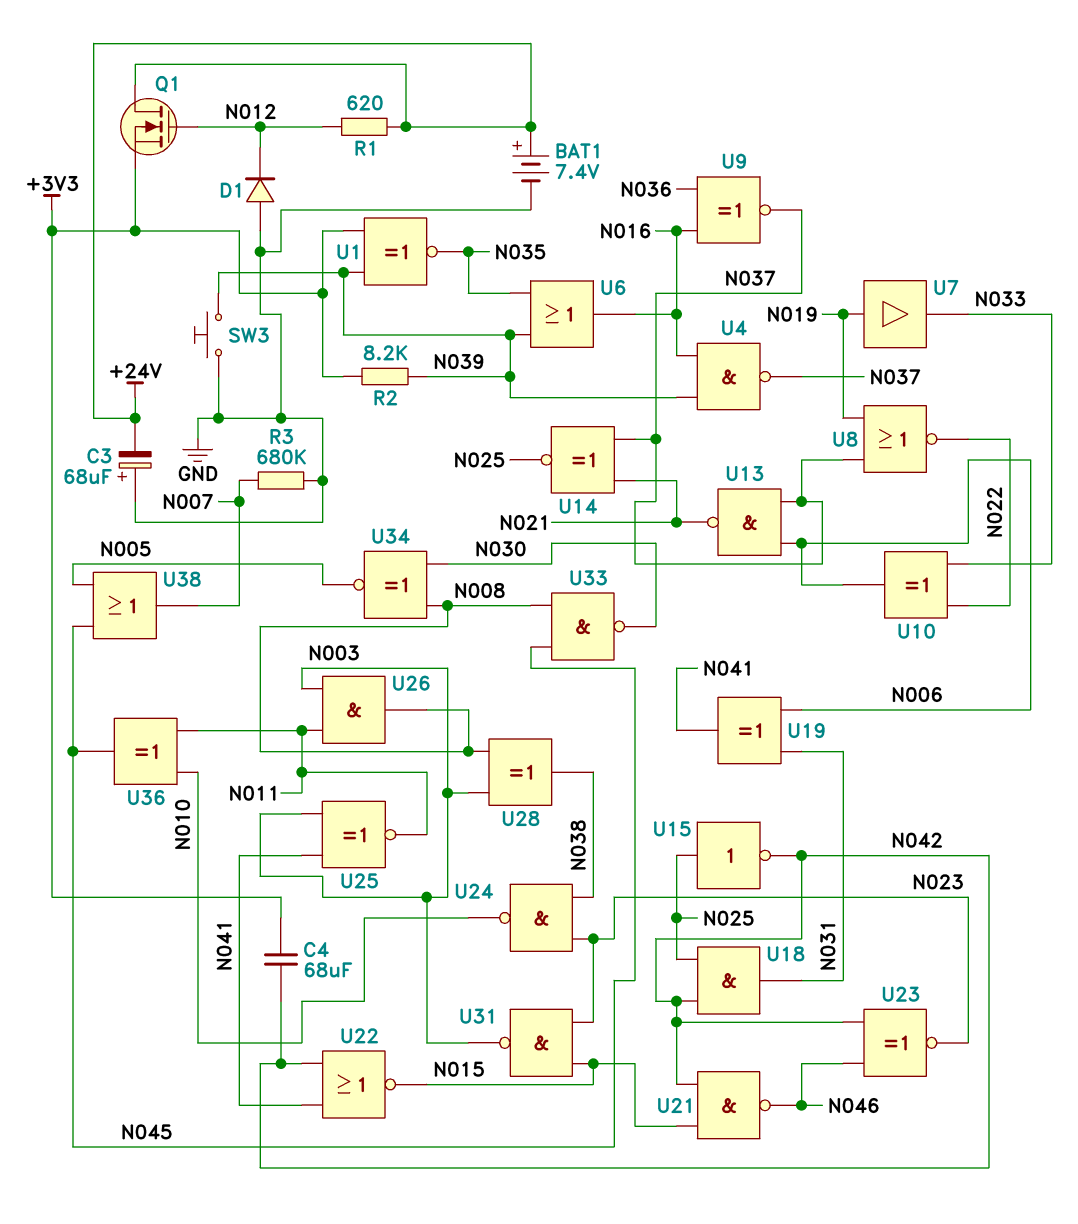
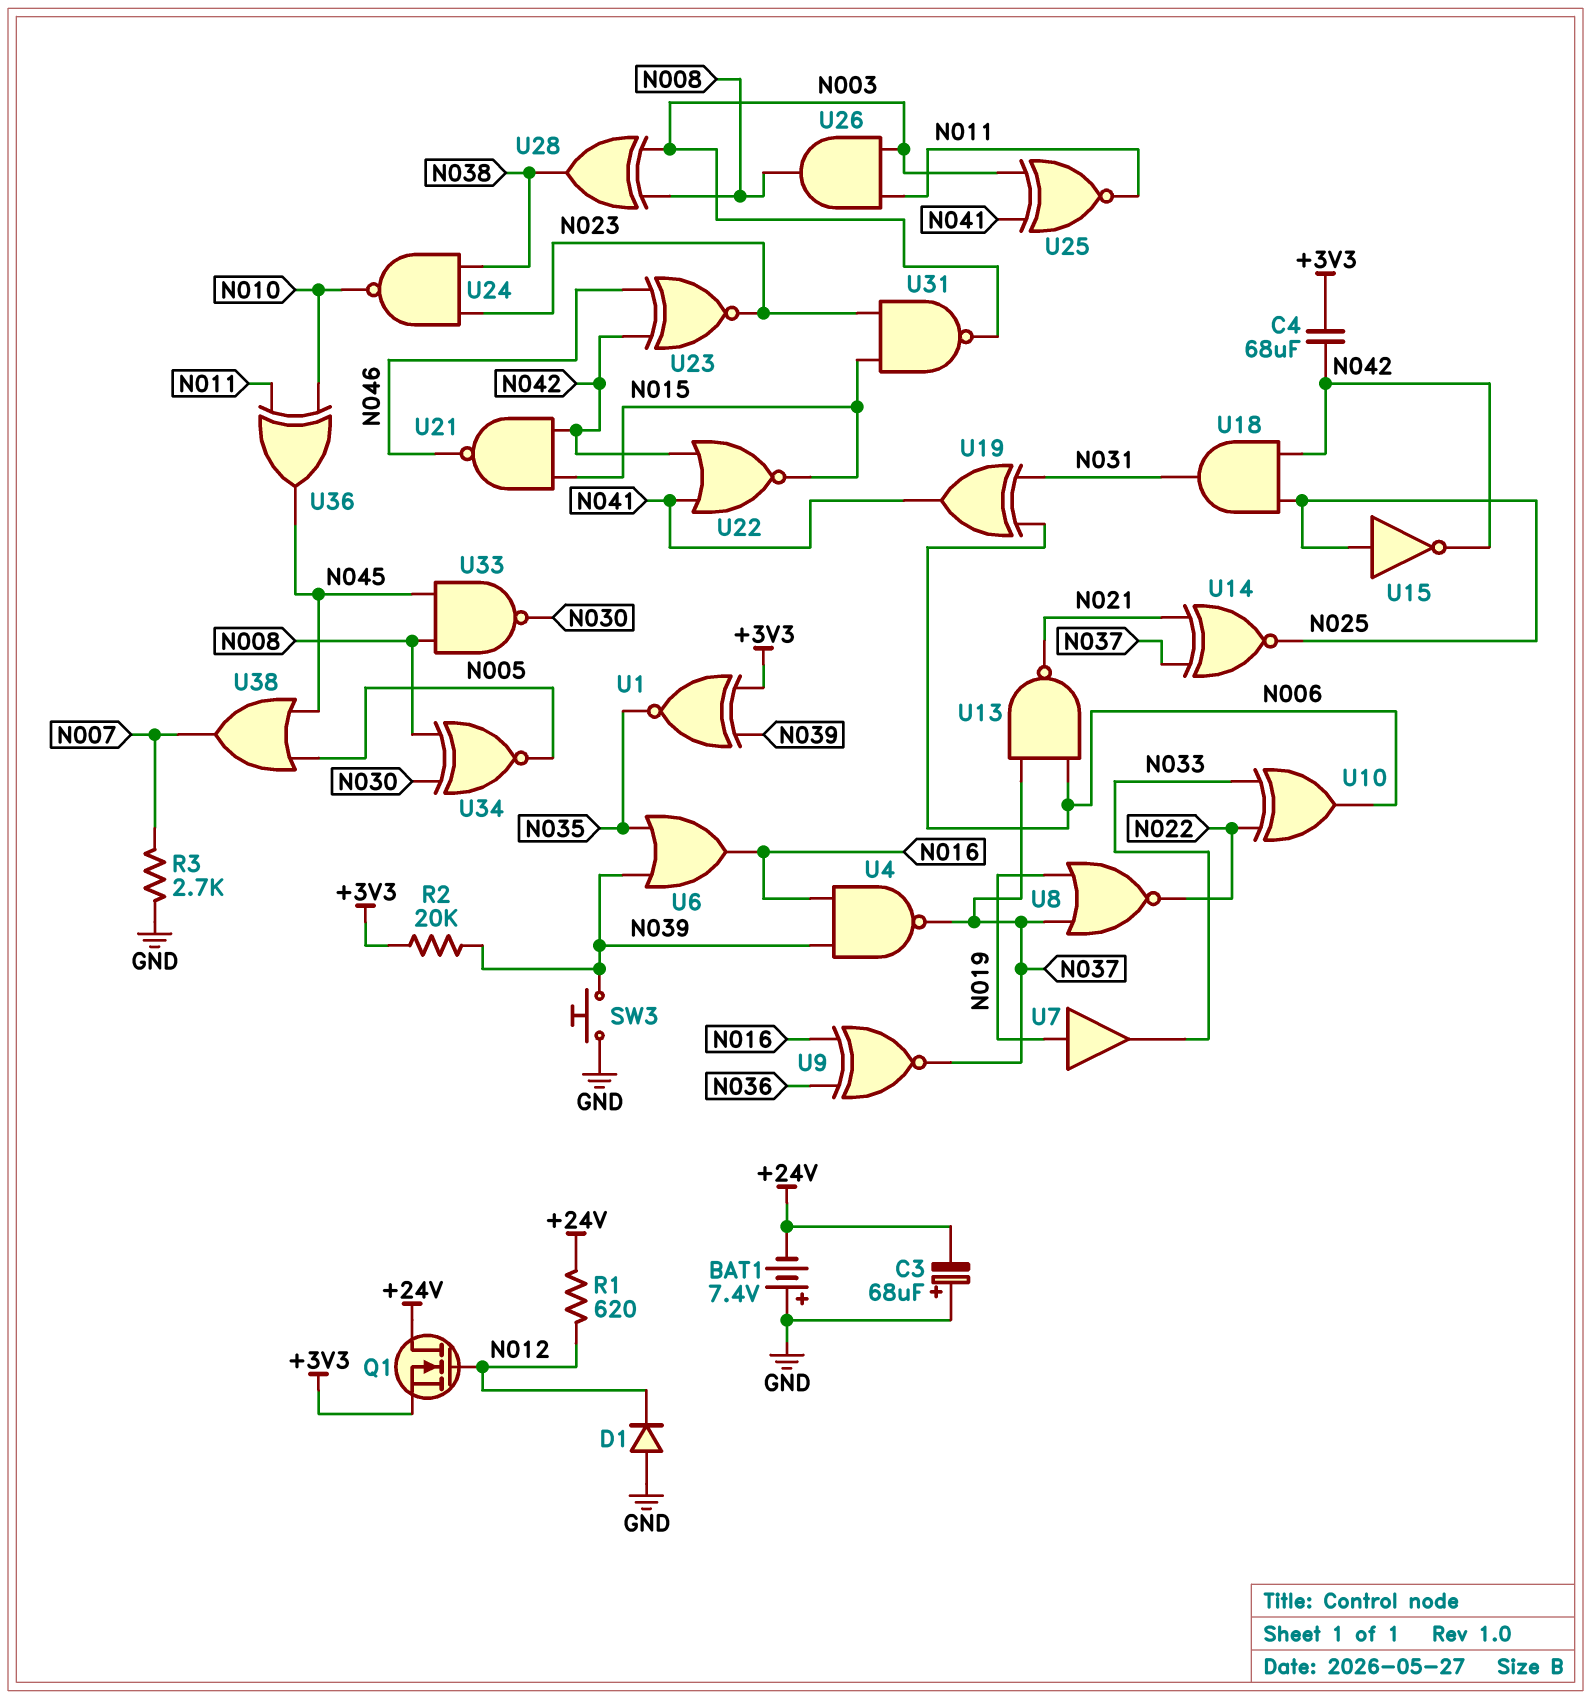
BAT1: 7.4V (plus +24V, minus GND) -> 7.4V (plus GND, minus +24V)
R2: 8.2k (+3V3, N039) -> 20k (+3V3, N039)
R3: 680k (GND, N007) -> 2.7k (GND, N007)

